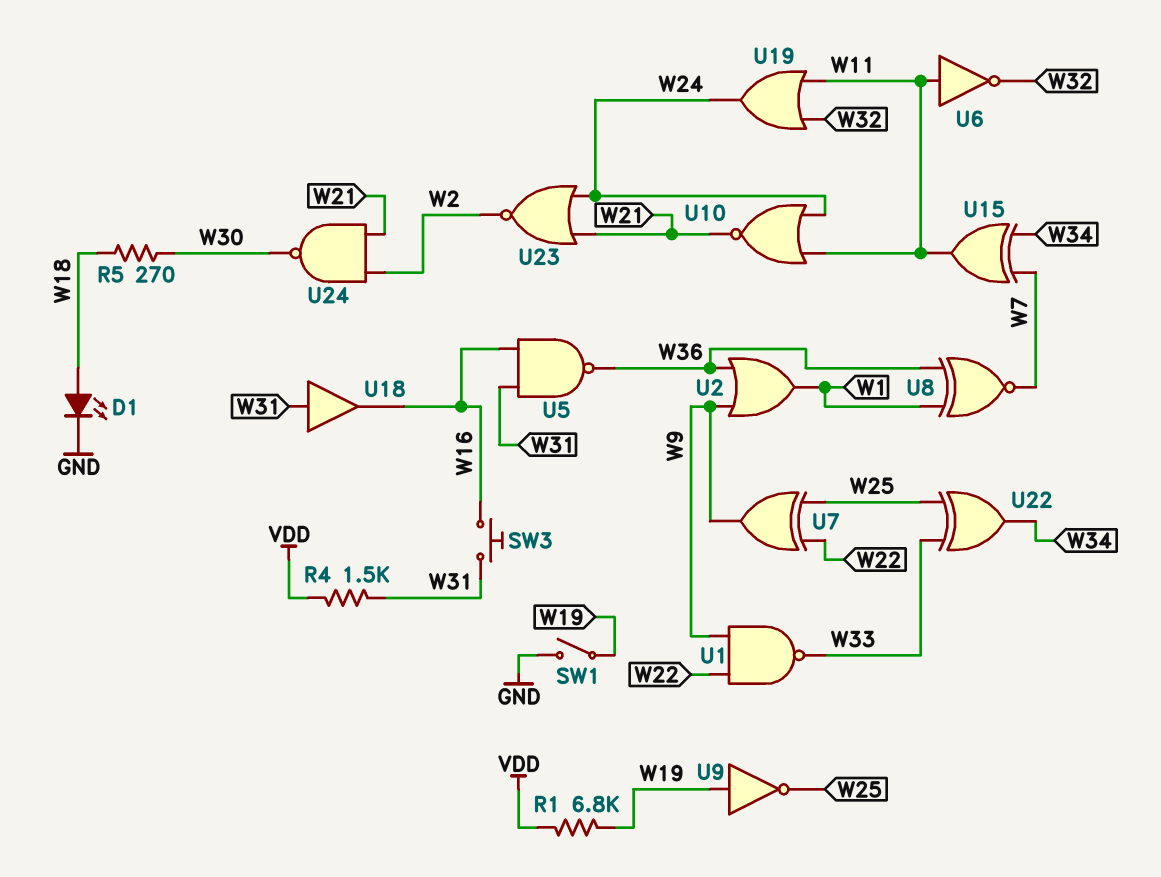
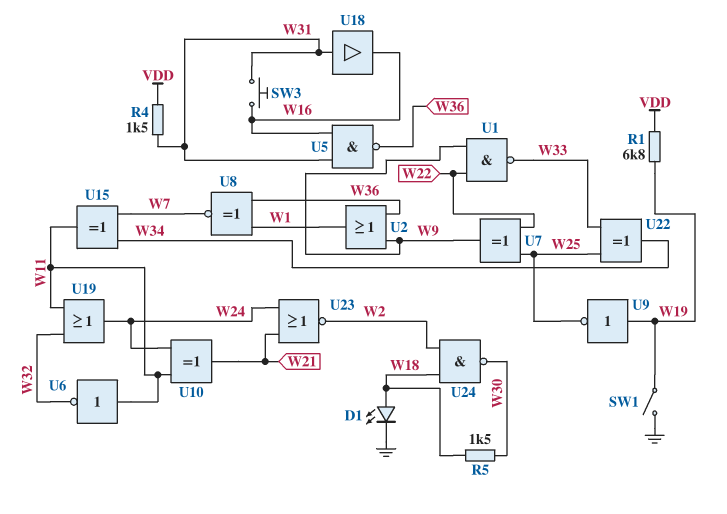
R5: 270 (W18, W30) -> 1.5k (W18, W30)
U10: NOR (in W11, in W24, out W21) -> XOR (in W11, in W24, out W21)
U24: NAND (in W2, in W21, out W30) -> NAND (in W2, in W18, out W30)

